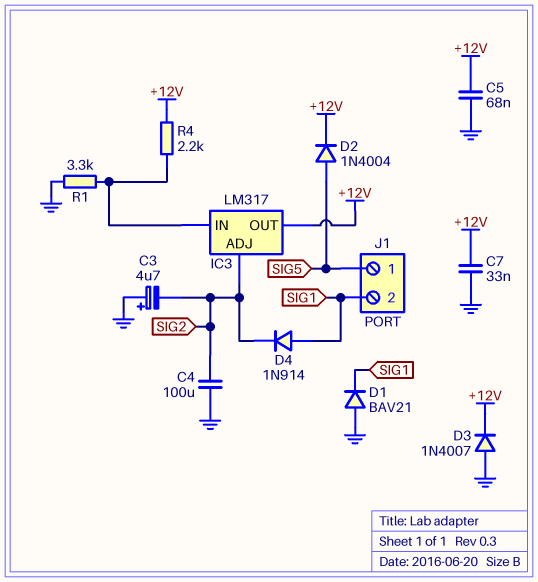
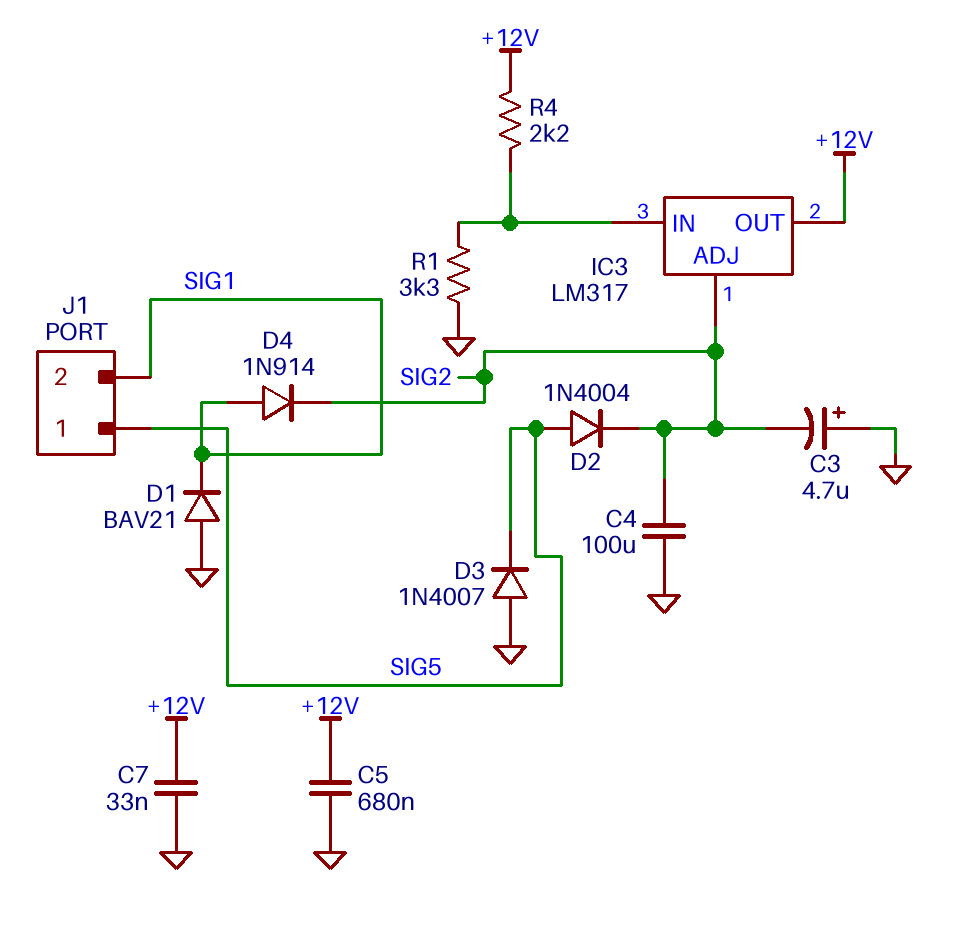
C5: 68nF (+12V, GND) -> 680nF (+12V, GND)
D2: diode 1N4004 (A SIG5, K +12V) -> diode 1N4004 (A SIG5, K SIG2)
D3: diode 1N4007 (A GND, K +12V) -> diode 1N4007 (A GND, K SIG5)

